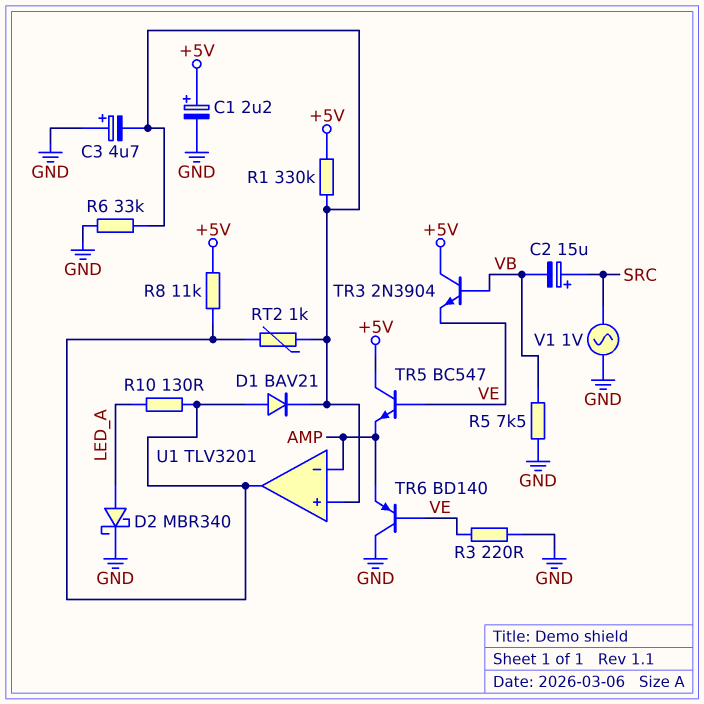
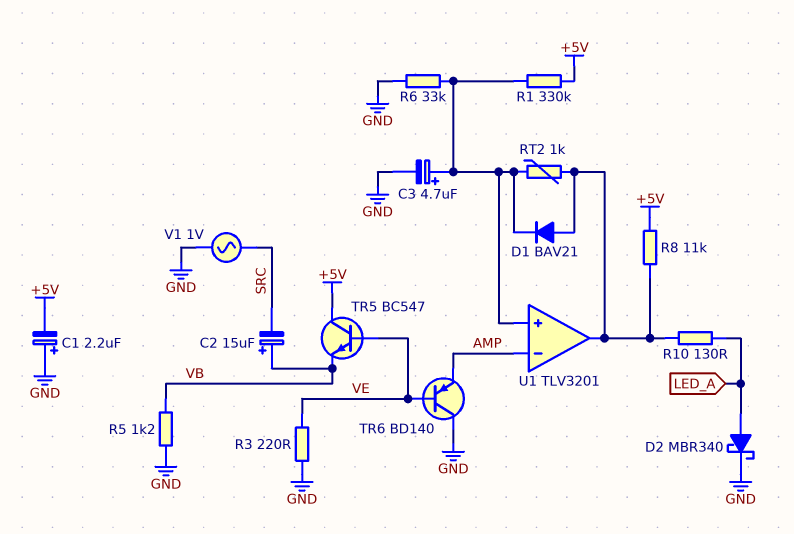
C1: 2.2uF (plus +5V, minus GND) -> 2.2uF (plus GND, minus +5V)
C2: 15uF (plus SRC, minus VB) -> 15uF (plus VB, minus SRC)
C3: 4.7uF (plus GND, minus U1/in+) -> 4.7uF (plus U1/in+, minus GND)
R5: 7.5k (GND, VB) -> 1.2k (GND, VB)
TR3: NPN 2N3904 (B VB, C +5V, E VE) -> none
TR5: NPN BC547 (B VE, C +5V, E AMP) -> NPN BC547 (B VE, C +5V, E VB)

